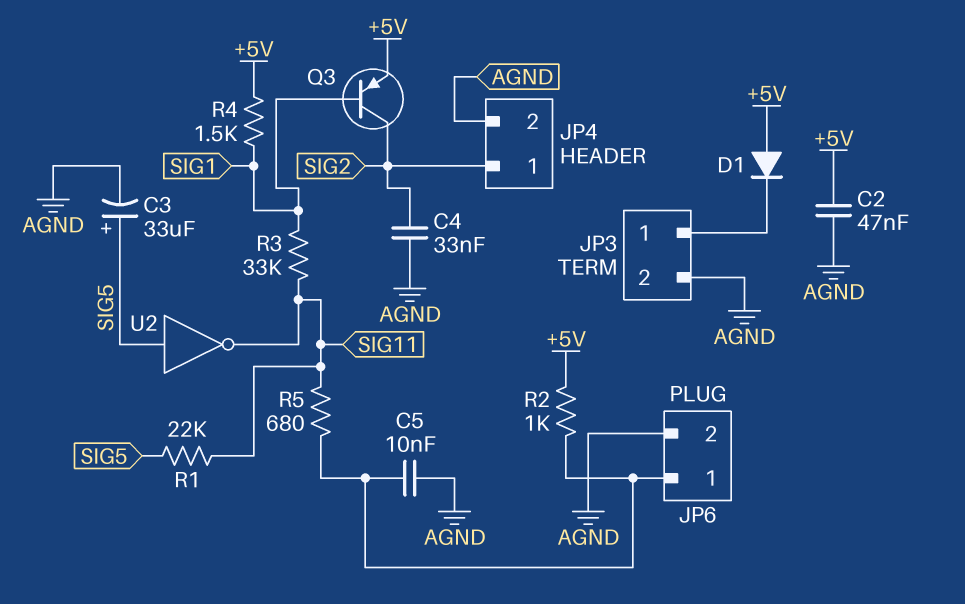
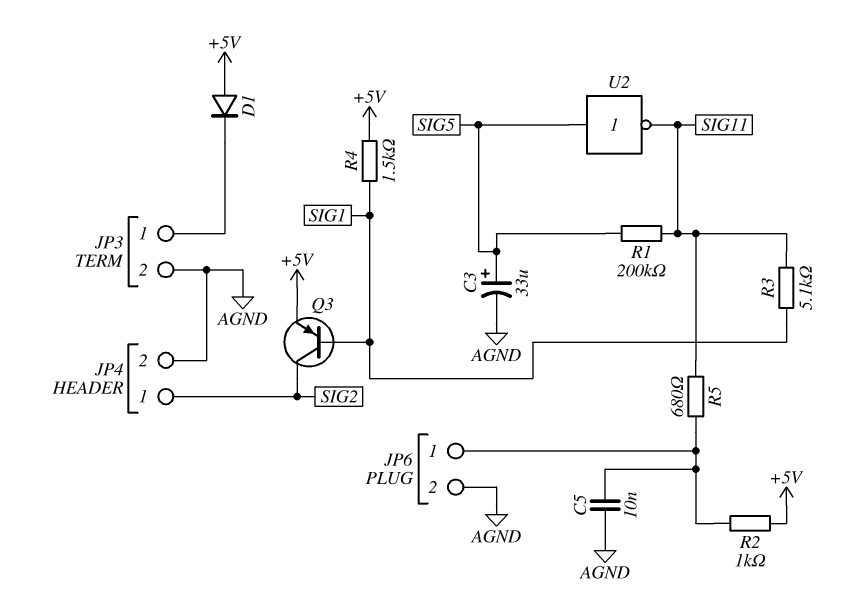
C2: 47nF (+5V, AGND) -> none
C4: 33nF (AGND, SIG2) -> none
R1: 22k (SIG5, SIG11) -> 200k (SIG5, SIG11)
R3: 33k (SIG1, SIG11) -> 5.1k (SIG1, SIG11)

